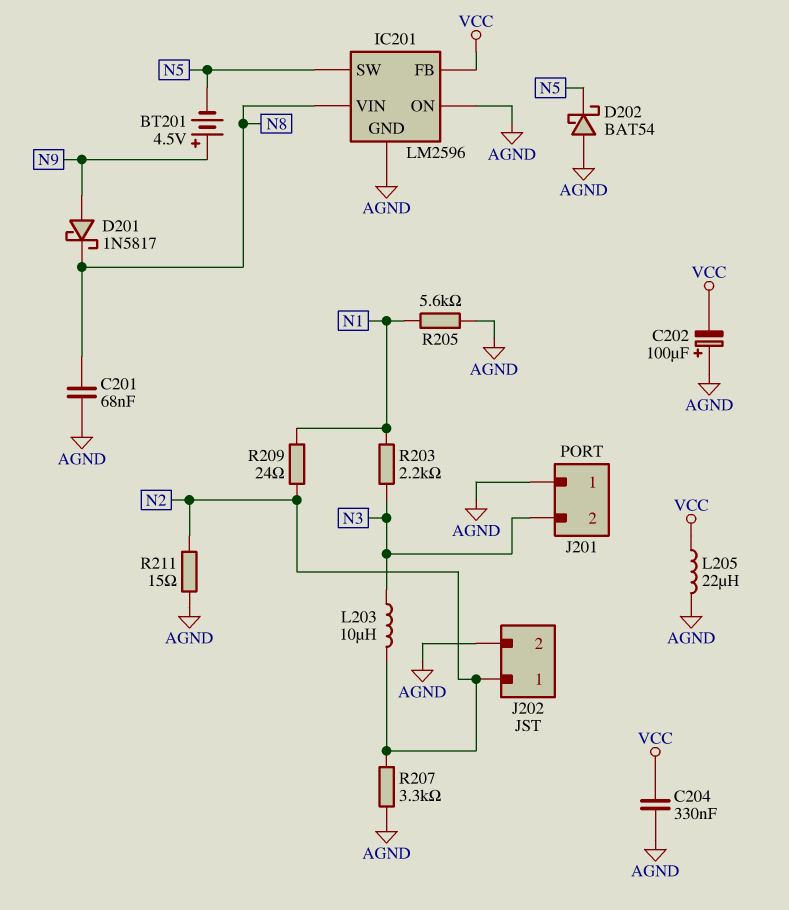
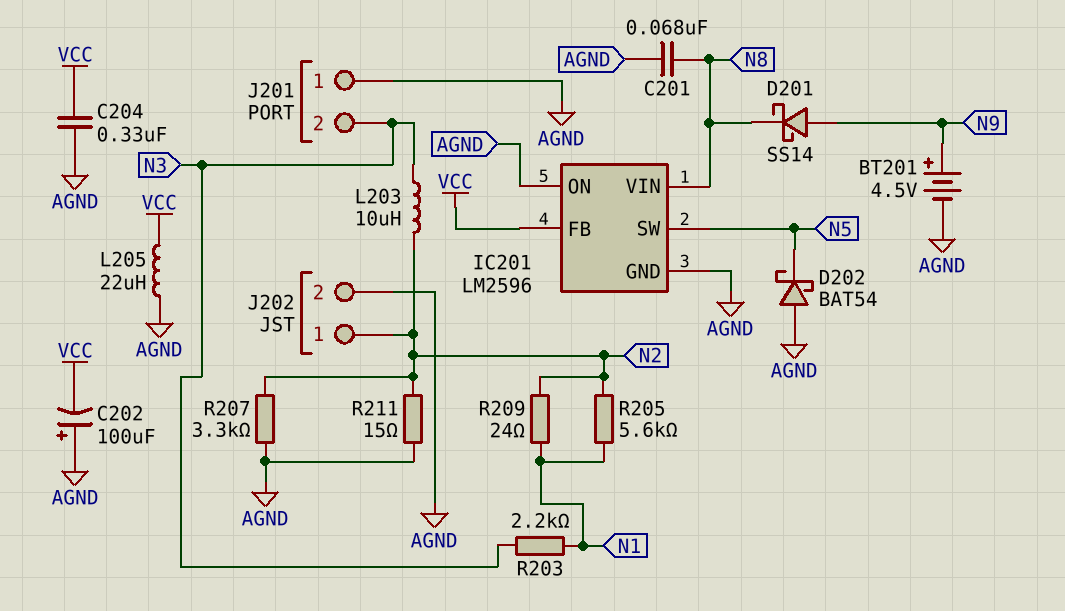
BT201: 4.5V (plus N9, minus N5) -> 4.5V (plus N9, minus AGND)
D201: schottky 1N5817 (A N9, K N8) -> schottky SS14 (A N9, K N8)
R205: 5.6k (AGND, N1) -> 5.6k (N1, N2)

